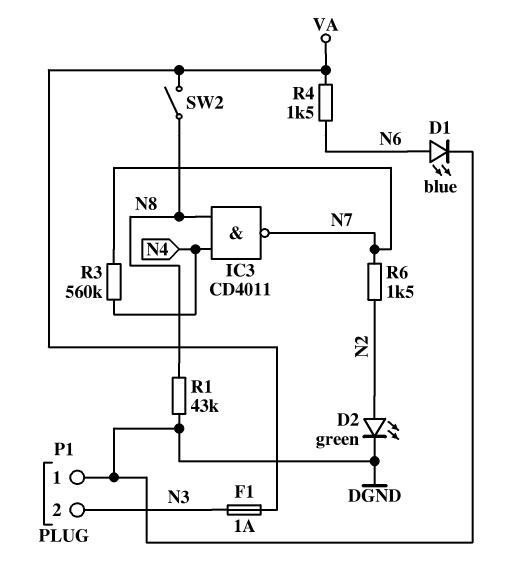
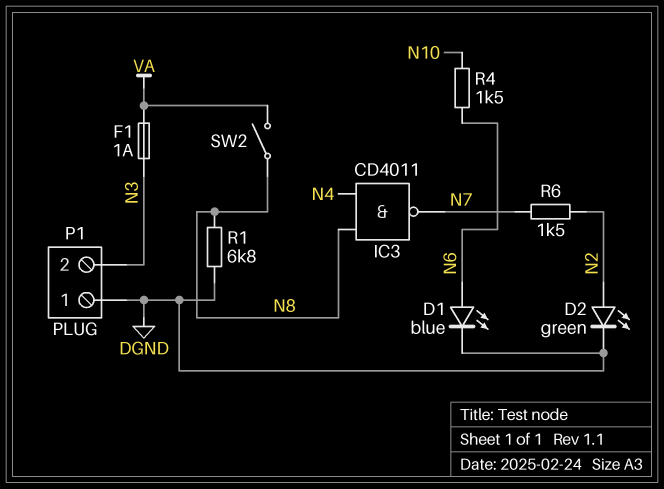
R1: 43k (DGND, N8) -> 6.8k (DGND, N8)
R3: 560k (N4, N7) -> none
R4: 1.5k (N6, VA) -> 1.5k (N6, N10)

